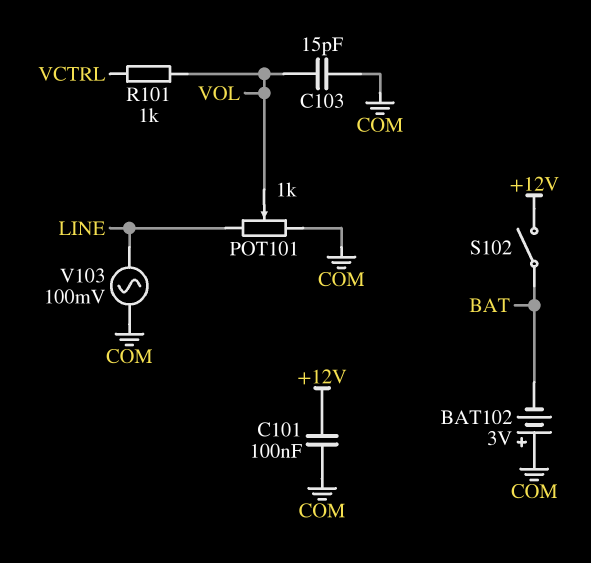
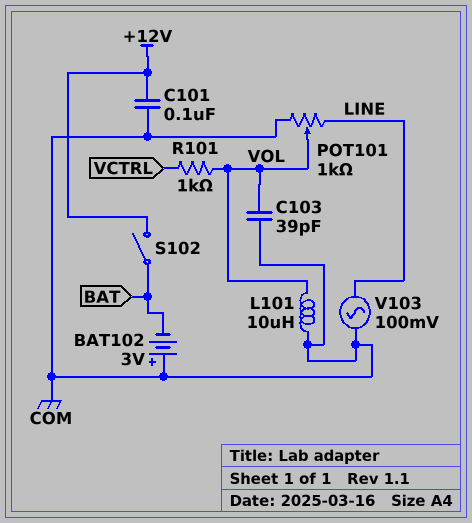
C103: 15pF (COM, VOL) -> 39pF (COM, VOL)
L101: none -> 10uH (COM, VOL)

